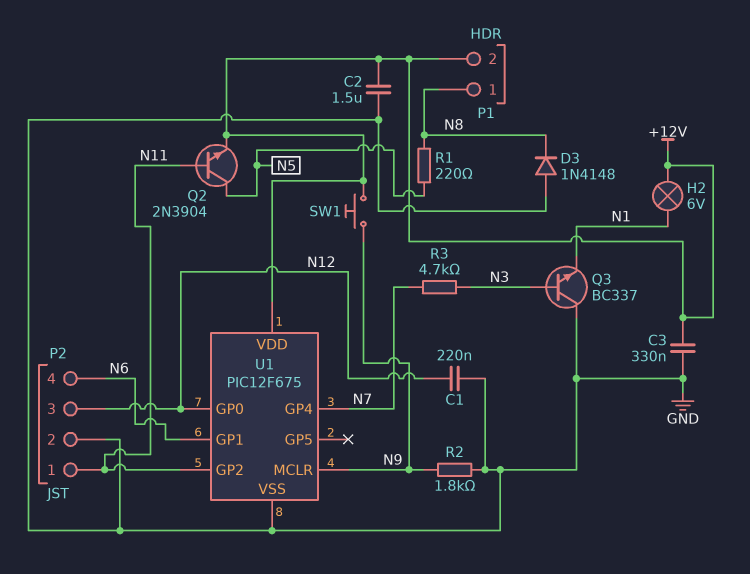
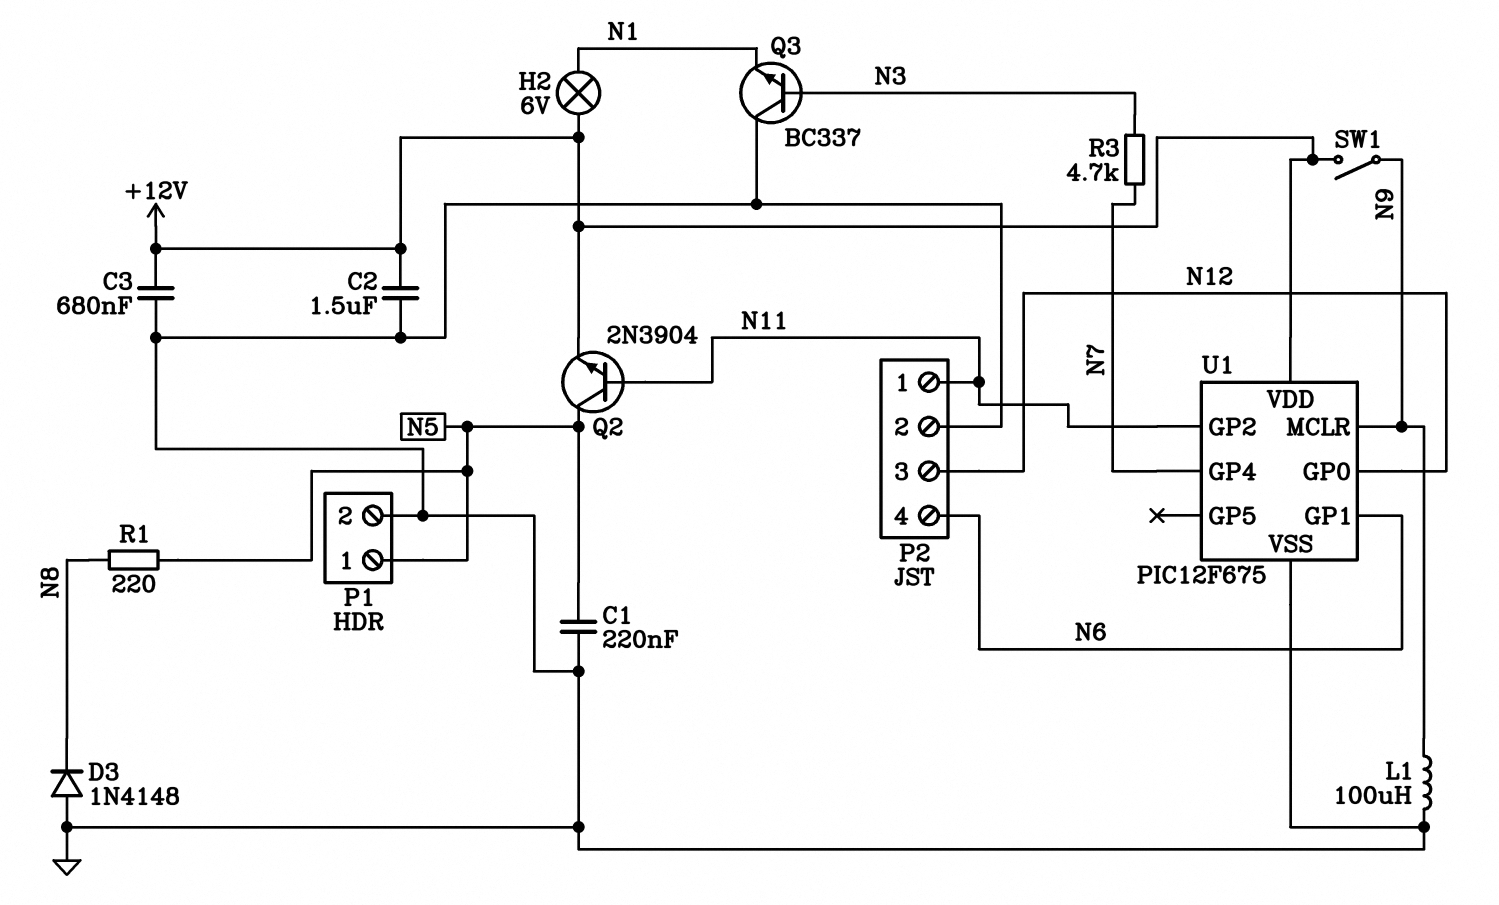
C1: 220nF (GND, N12) -> 220nF (GND, N5)
C3: 330nF (+12V, GND) -> 680nF (+12V, GND)
L1: none -> 100uH (GND, N9)
P1 pin 1: N8 -> N5
P1 pin 2: +12V -> GND
R2: 1.8k (GND, N9) -> none
SW1: button (+12V, N9) -> switch (+12V, N9)

